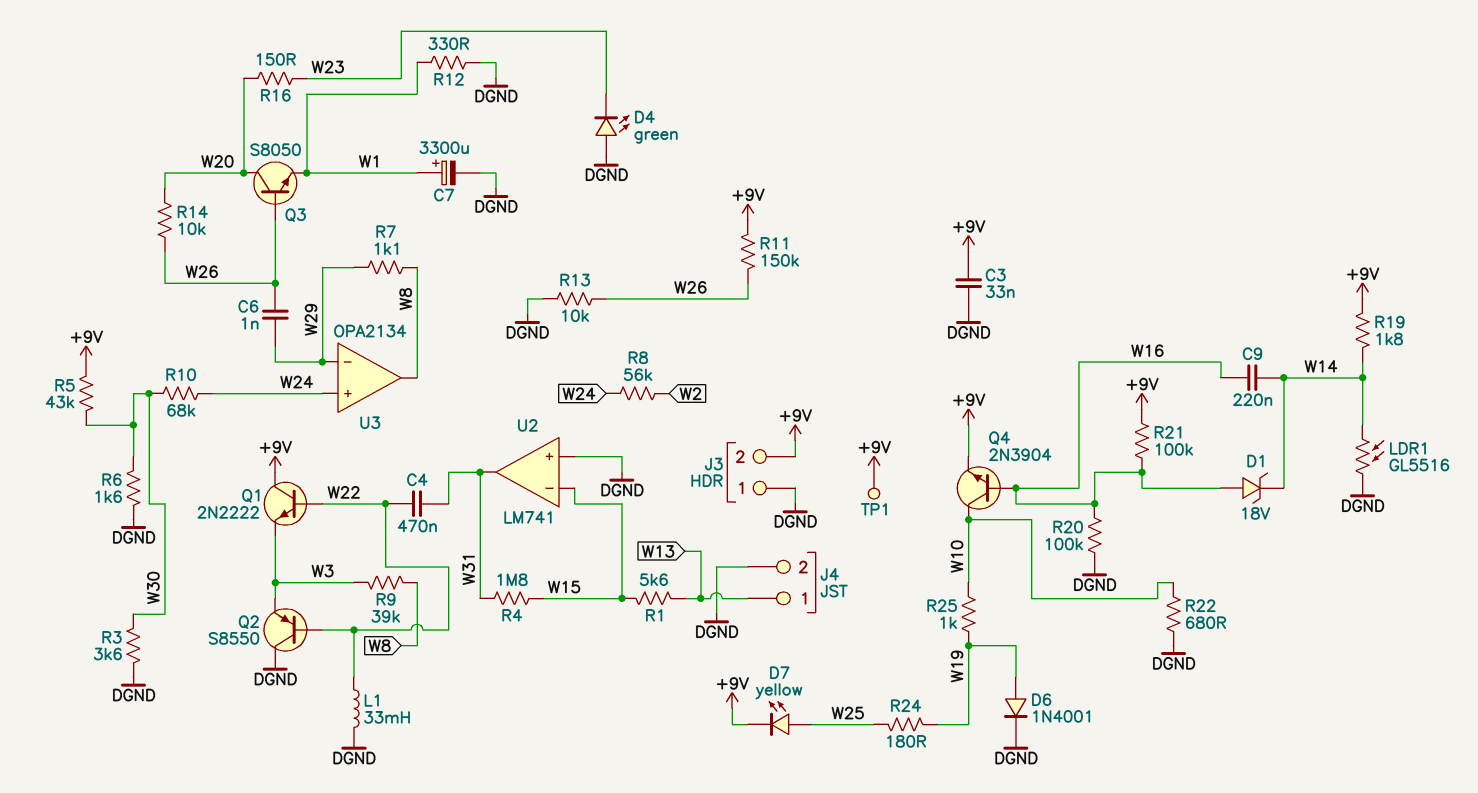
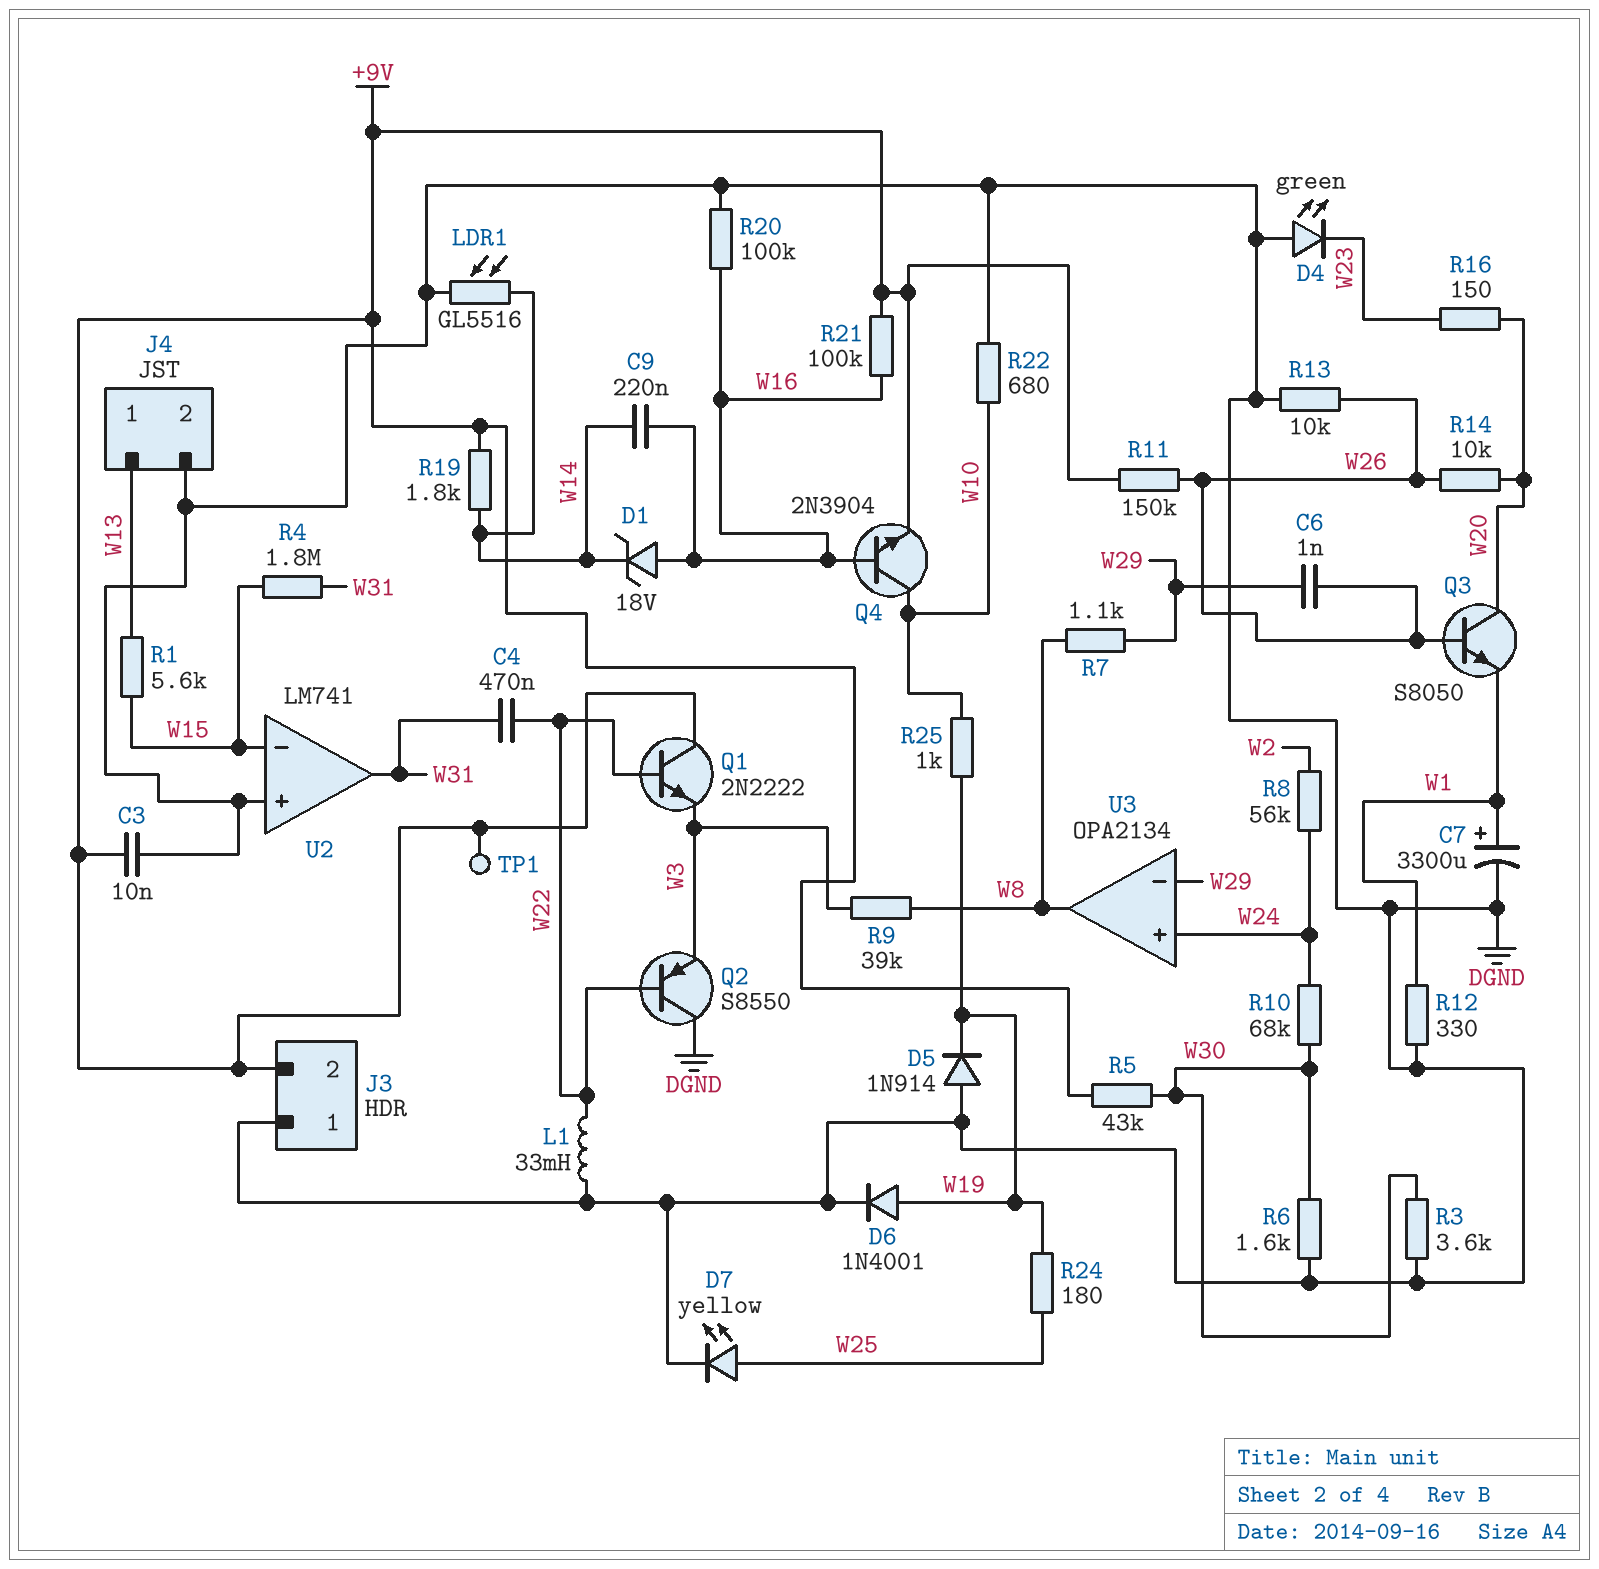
C3: 33nF (+9V, DGND) -> 10nF (+9V, DGND)
D5: none -> diode 1N914 (A DGND, K W19)
D7: LED yellow (A W25, K +9V) -> LED yellow (A W25, K DGND)

